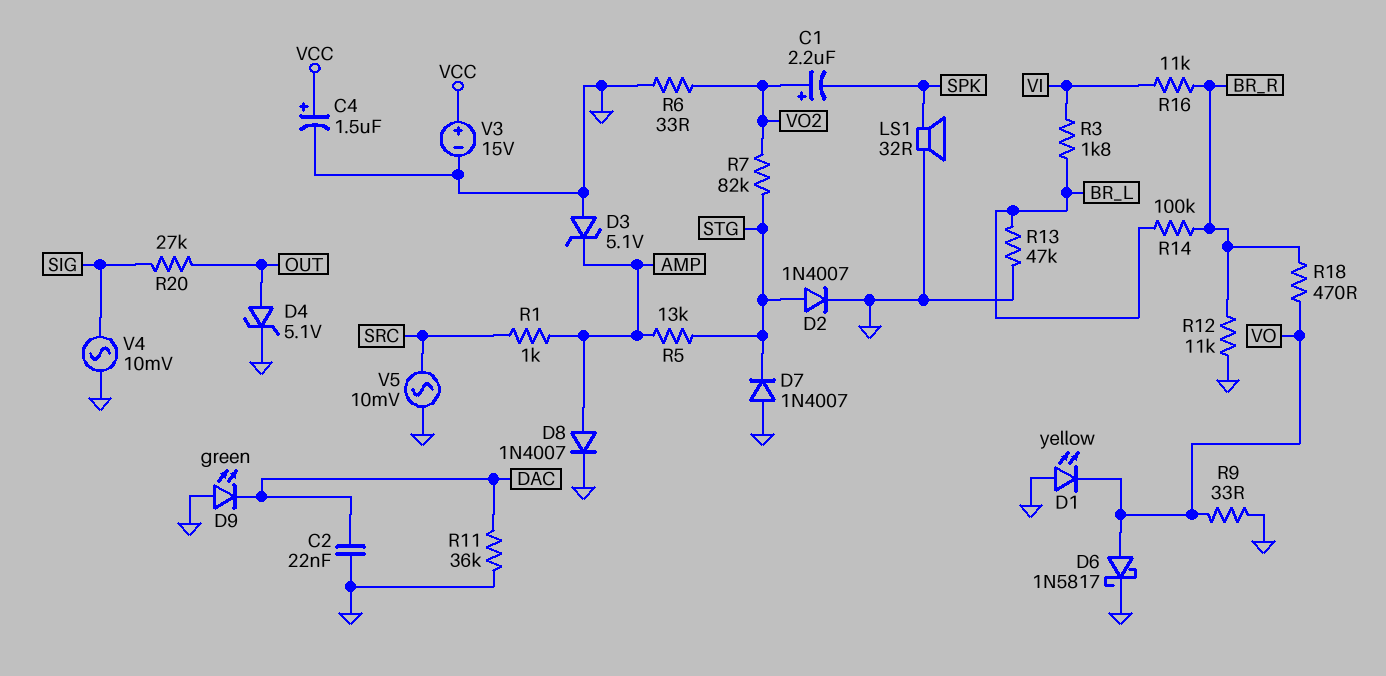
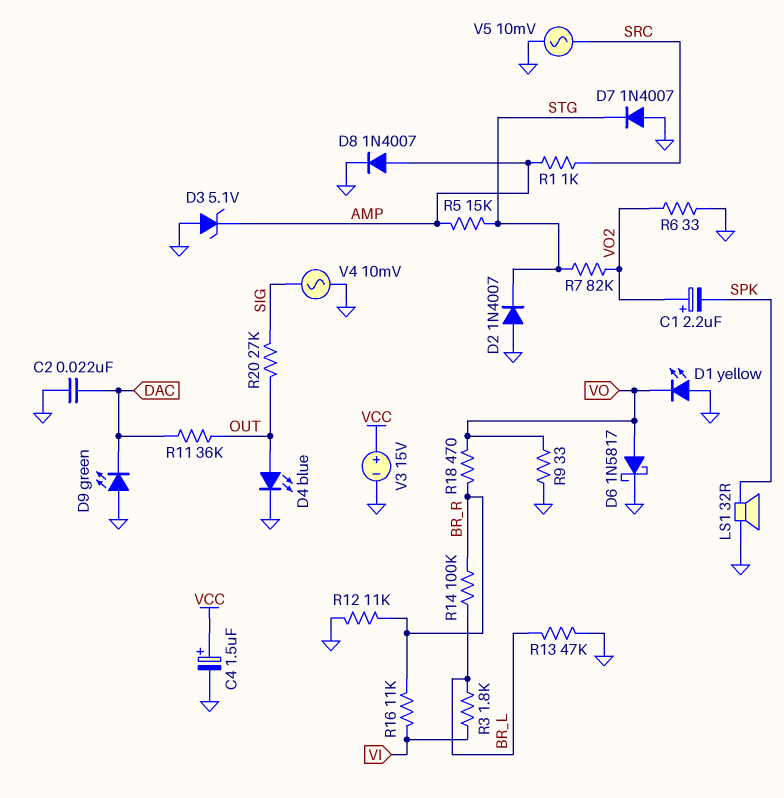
D2: diode 1N4007 (A STG, K GND) -> diode 1N4007 (A GND, K STG)
D4: zener 5.1V (A OUT, K GND) -> LED blue (A OUT, K GND)
R5: 13k (AMP, STG) -> 15k (AMP, STG)
R11: 36k (DAC, GND) -> 36k (DAC, OUT)

